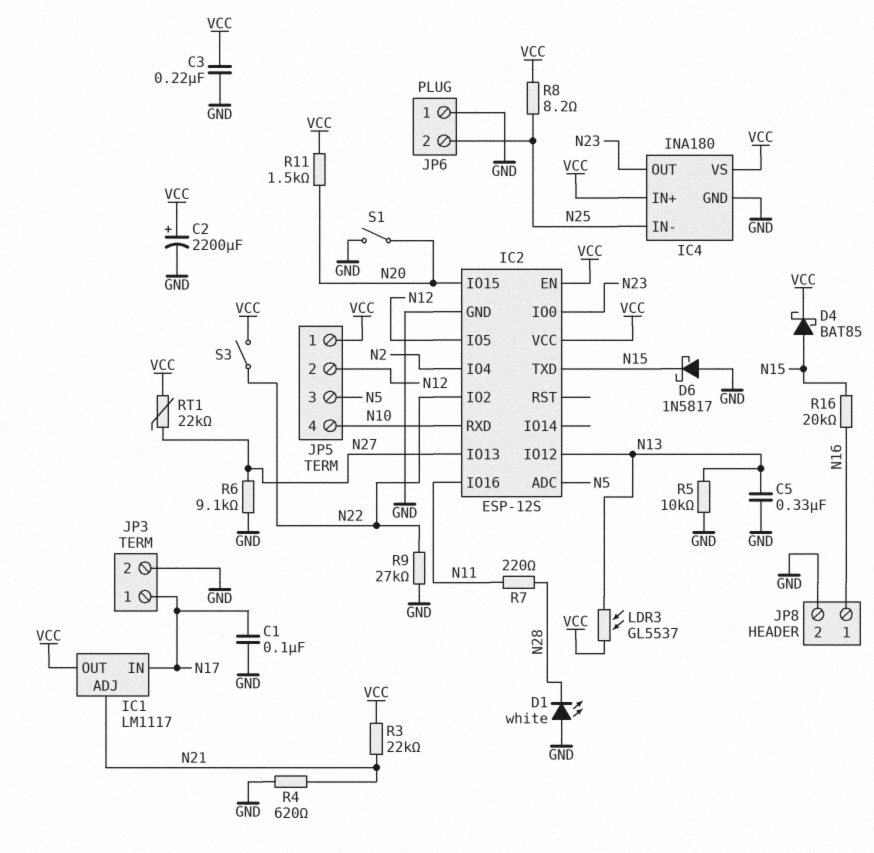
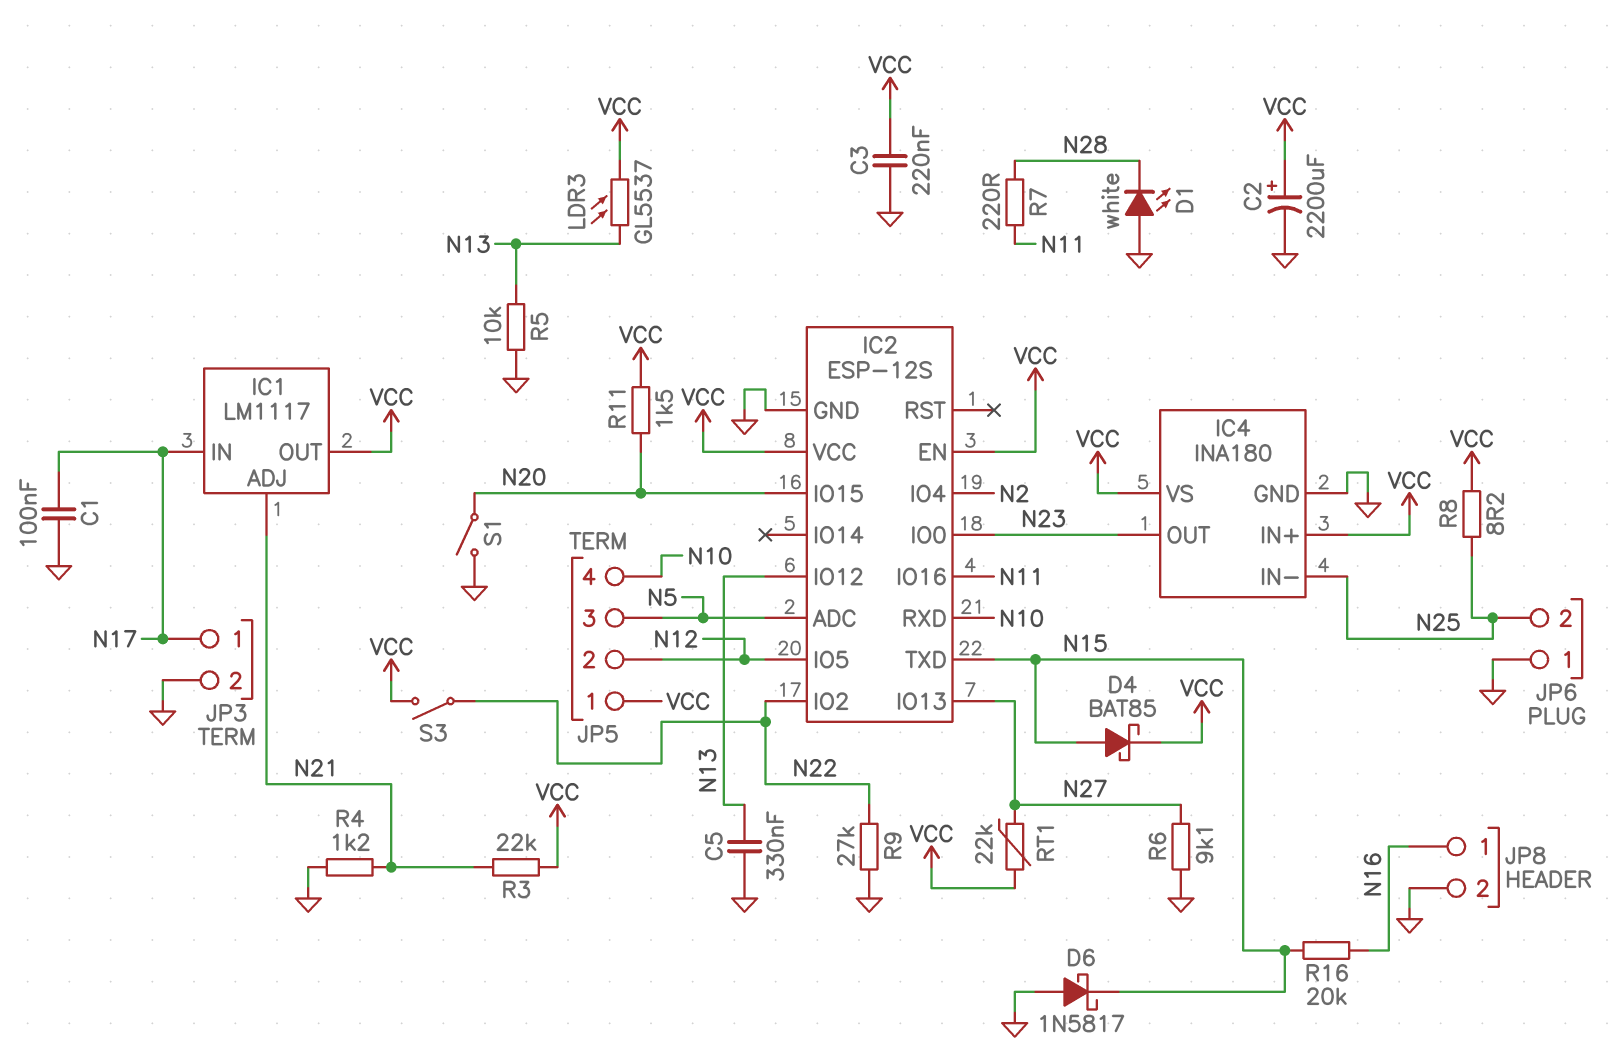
R4: 620 (GND, N21) -> 1.2k (GND, N21)

